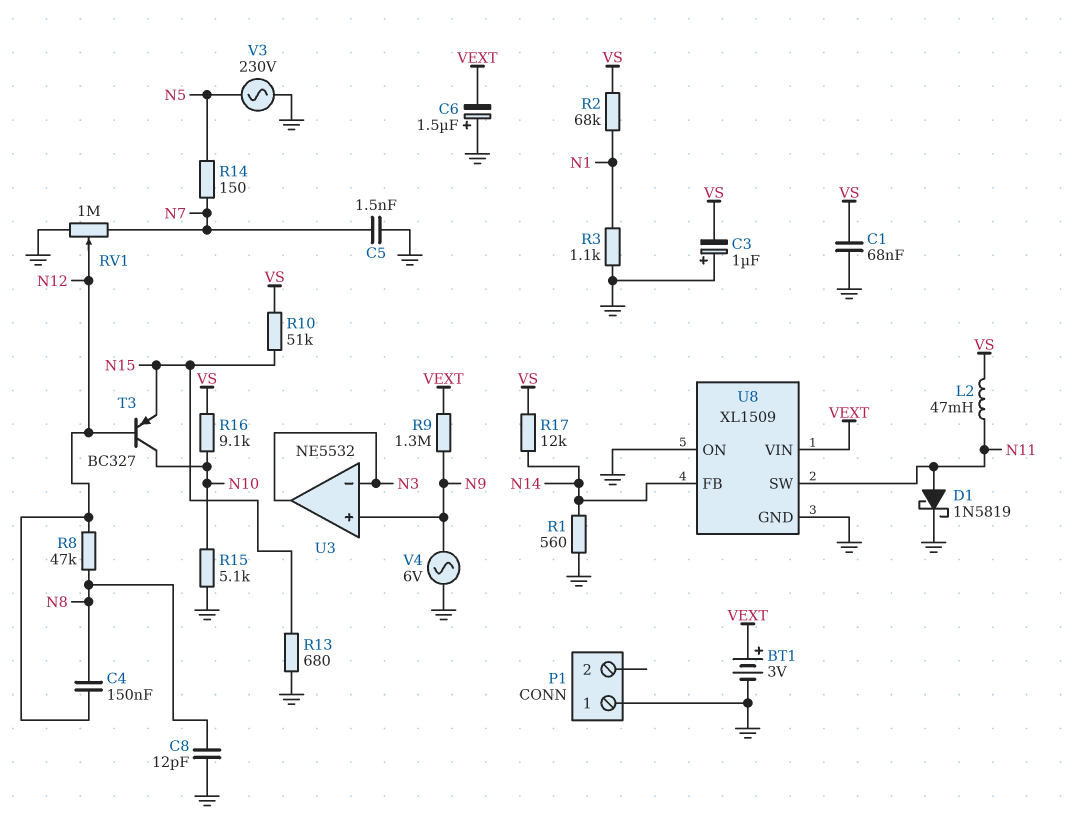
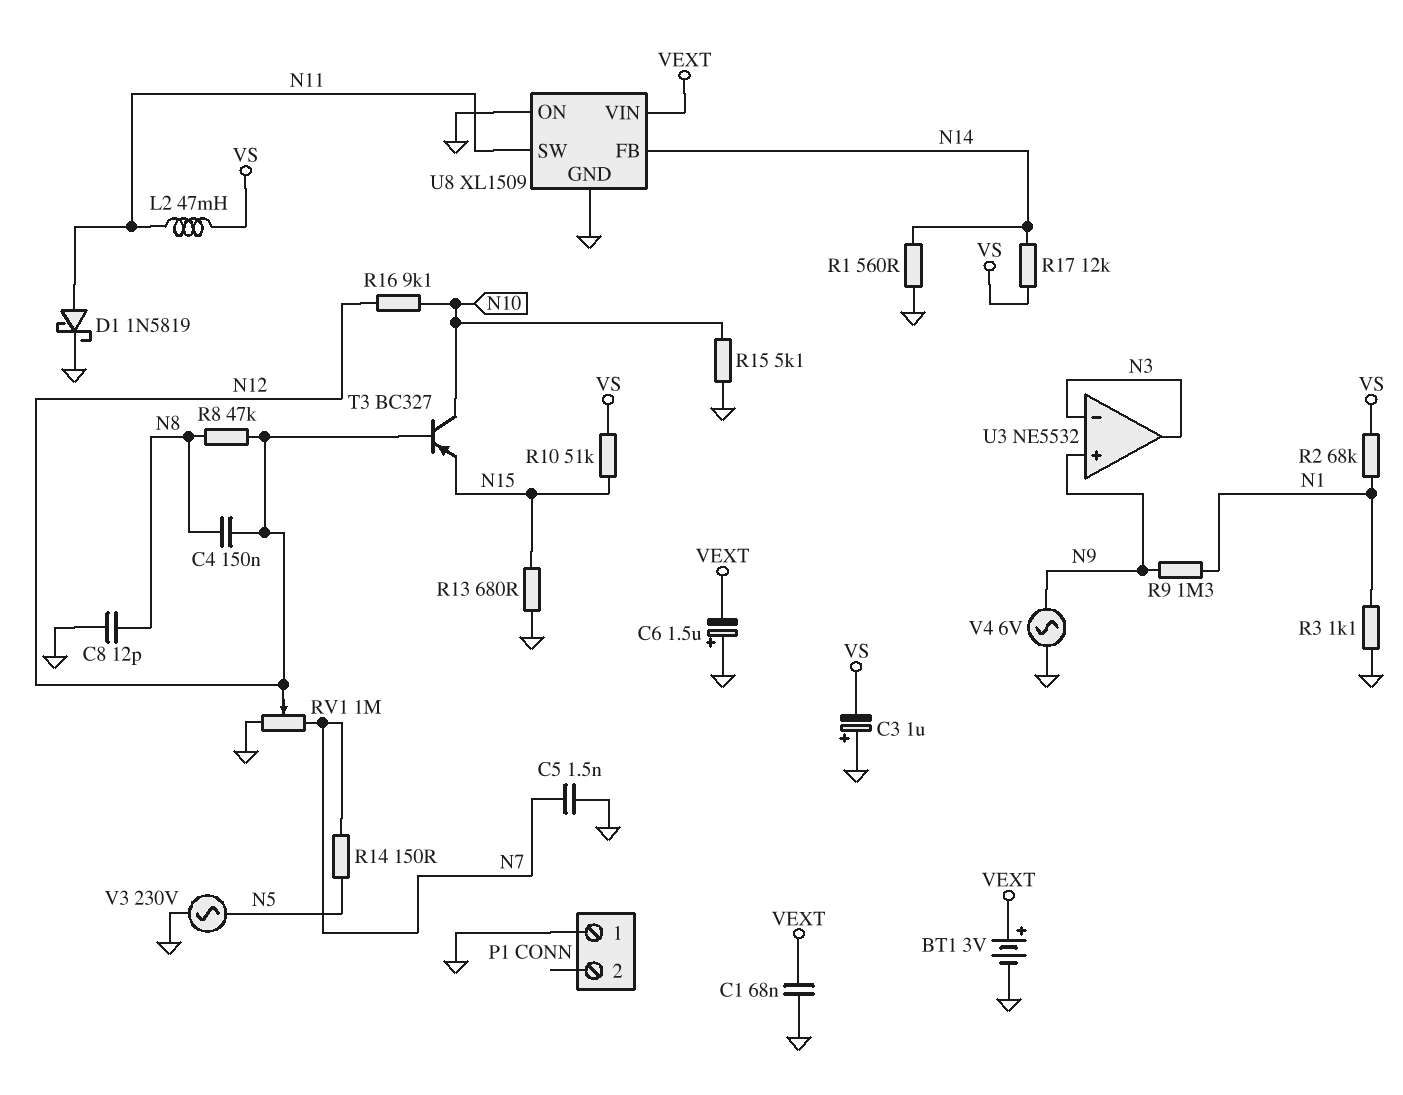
C1: 68nF (GND, VS) -> 68nF (GND, VEXT)
R9: 1.3M (N9, VEXT) -> 1.3M (N1, N9)
R16: 9.1k (N10, VS) -> 9.1k (N10, N12)

